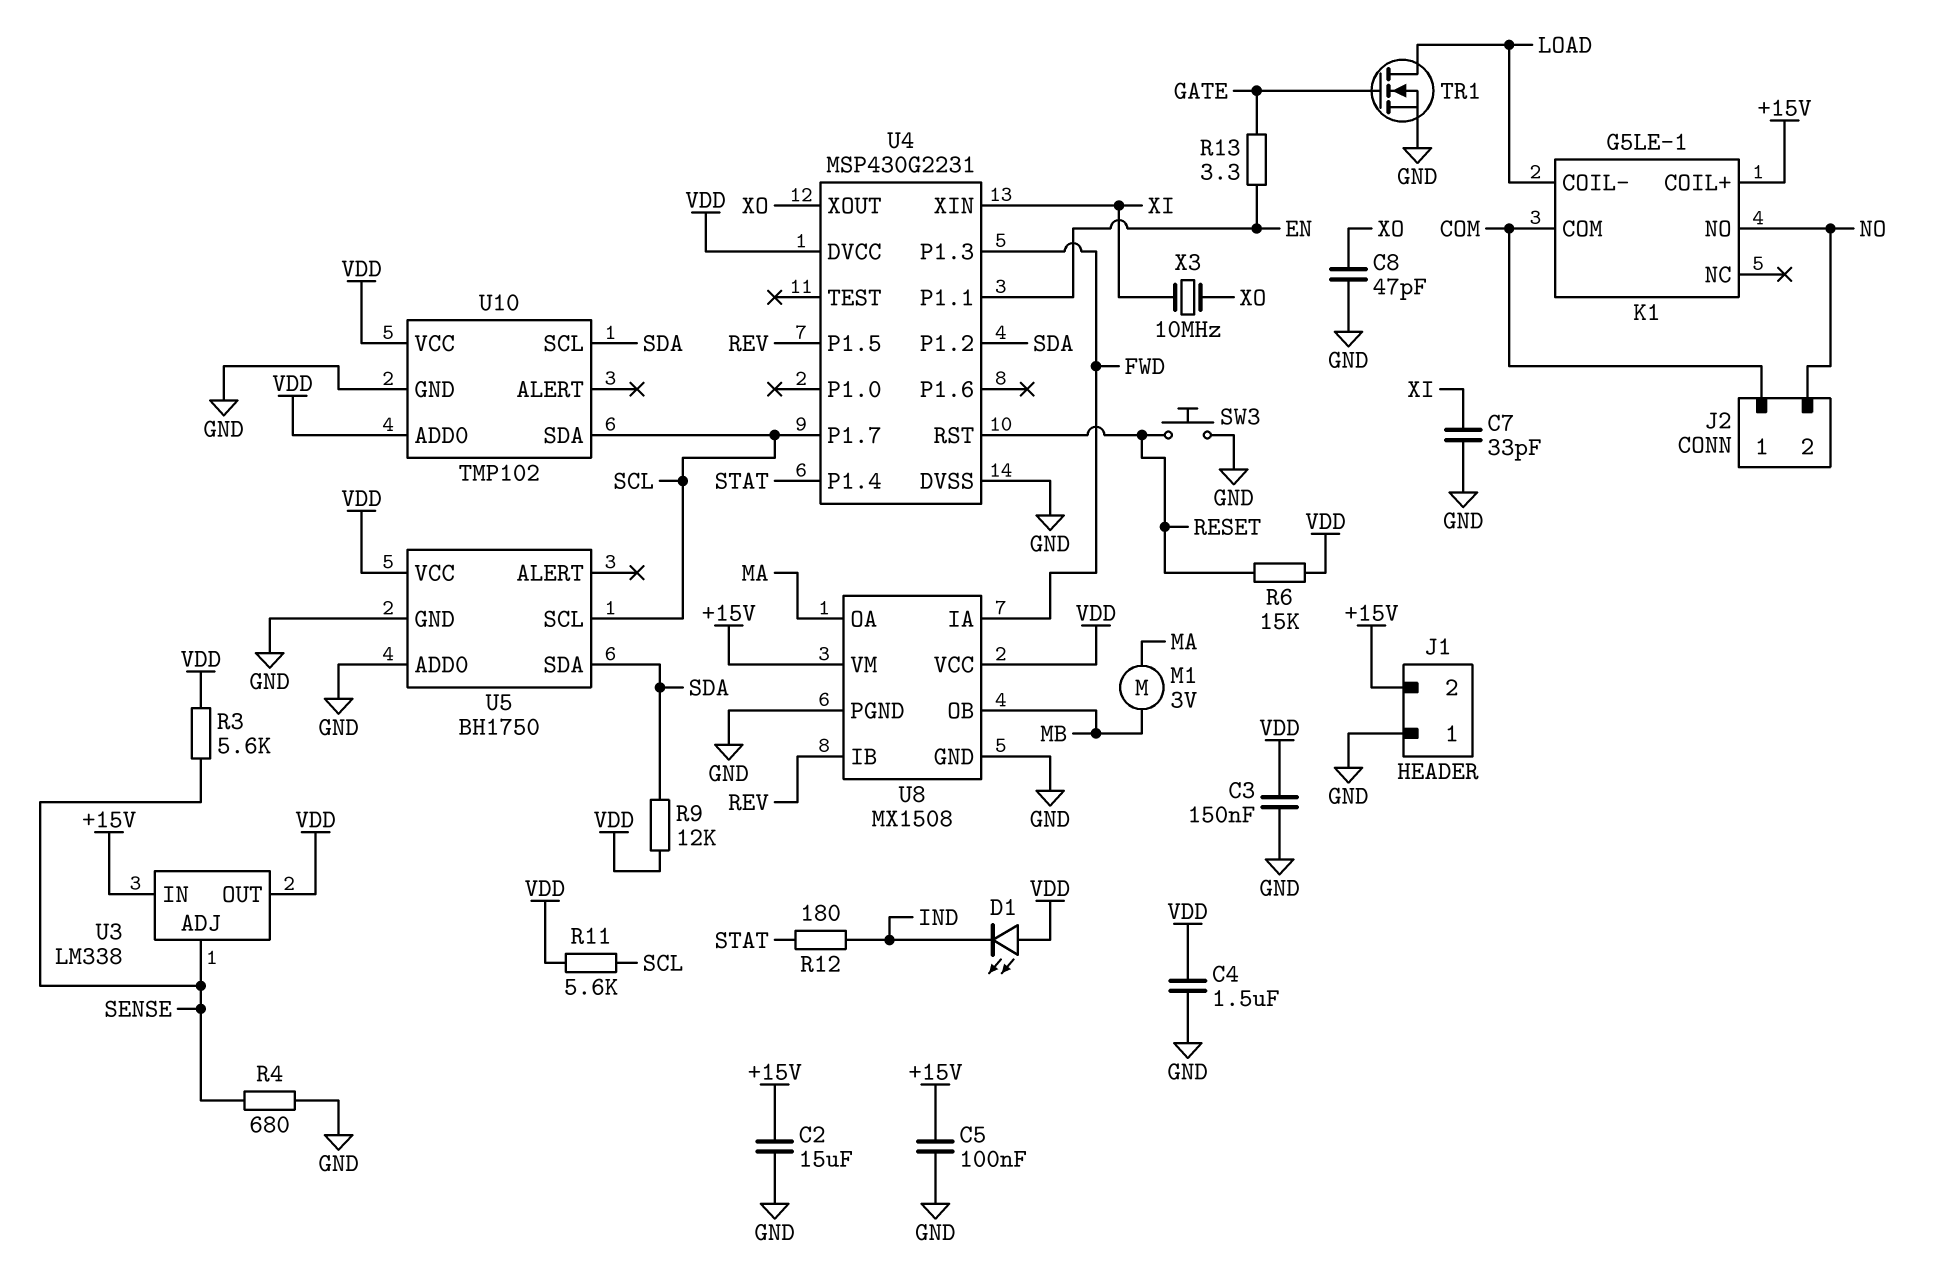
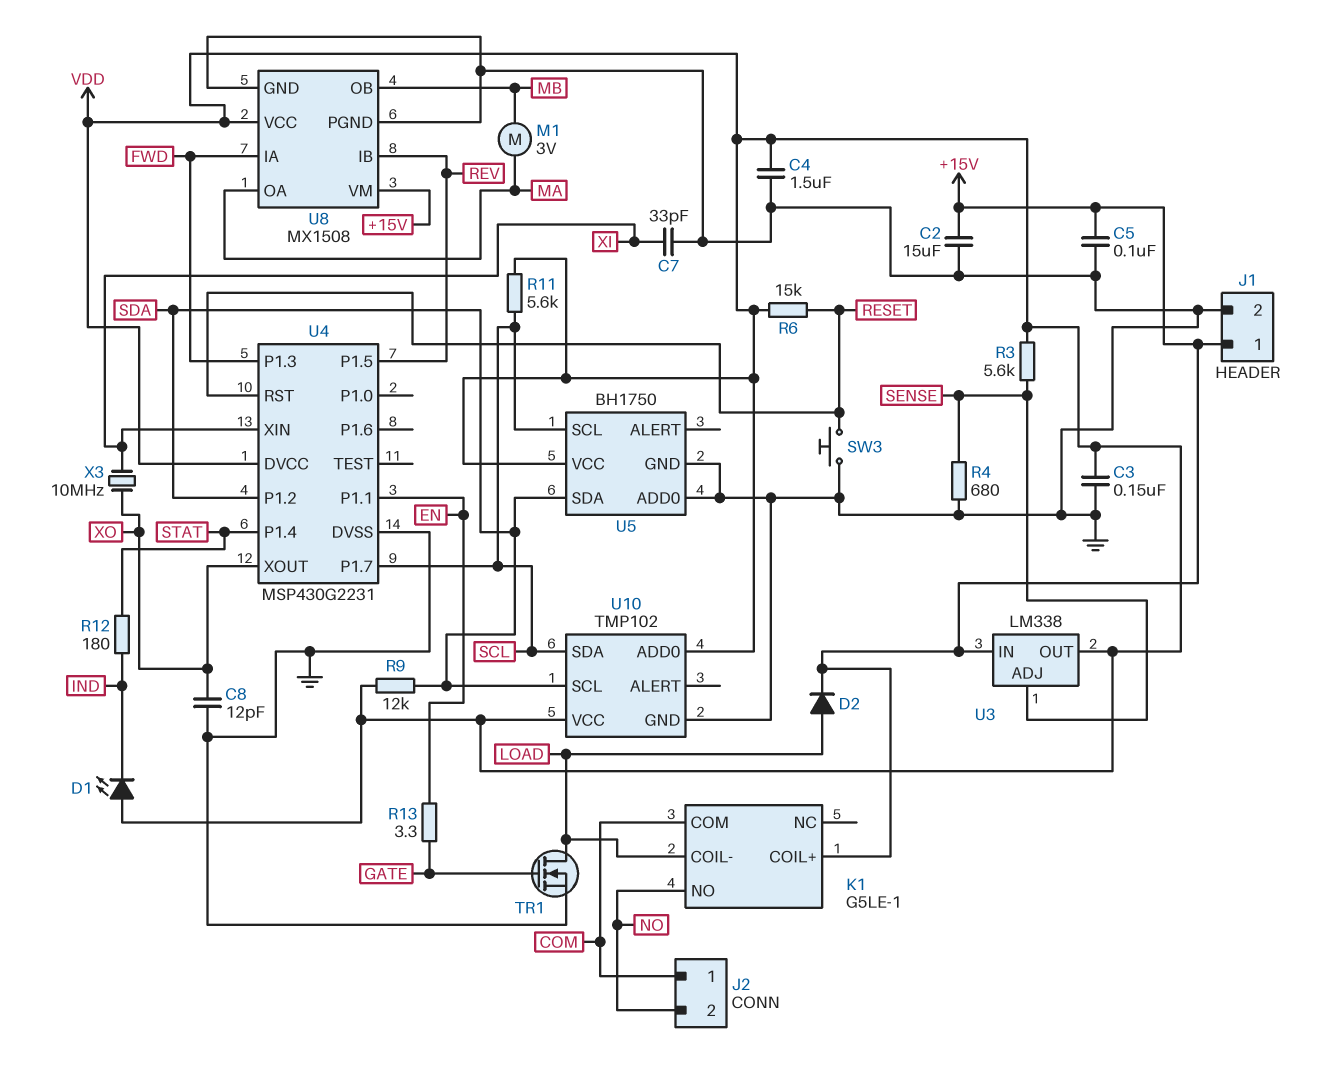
C8: 47pF (GND, XO) -> 12pF (GND, XO)
D2: none -> diode (A LOAD, K +15V)
J1 pin 1: GND -> +15V
J1 pin 2: +15V -> GND

